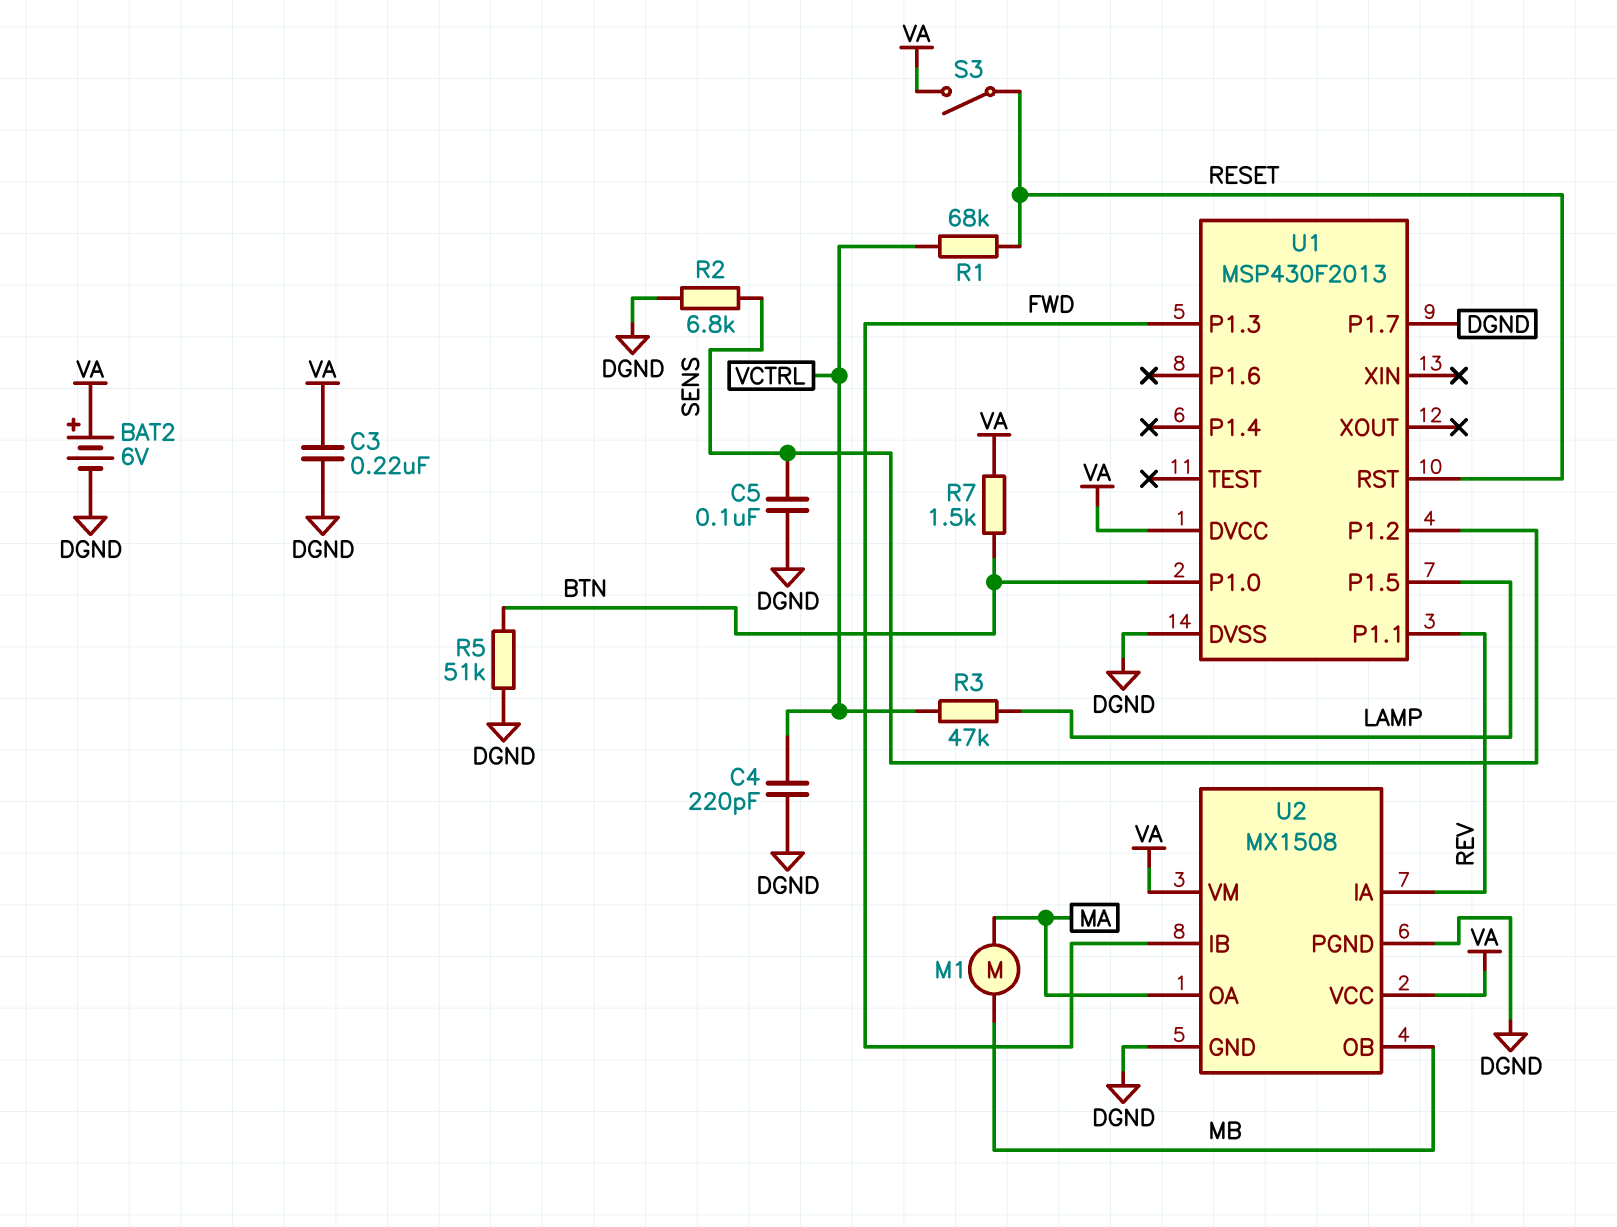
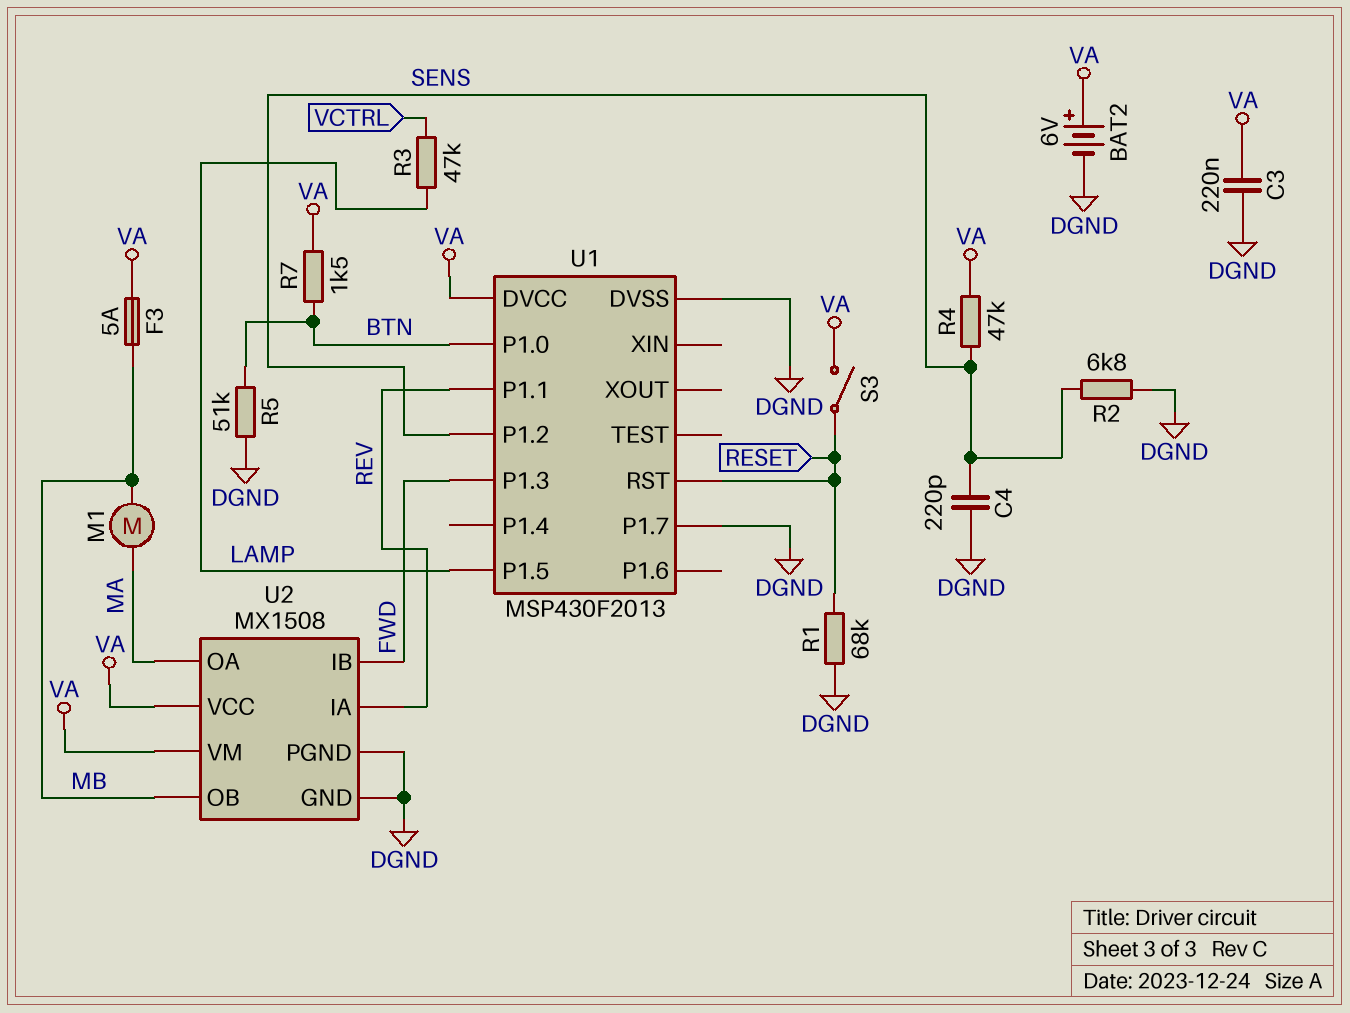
C4: 220pF (DGND, VCTRL) -> 220pF (DGND, SENS)
C5: 100nF (DGND, SENS) -> none
F3: none -> 5A (MB, VA)
R1: 68k (RESET, VCTRL) -> 68k (DGND, RESET)
R4: none -> 47k (SENS, VA)

